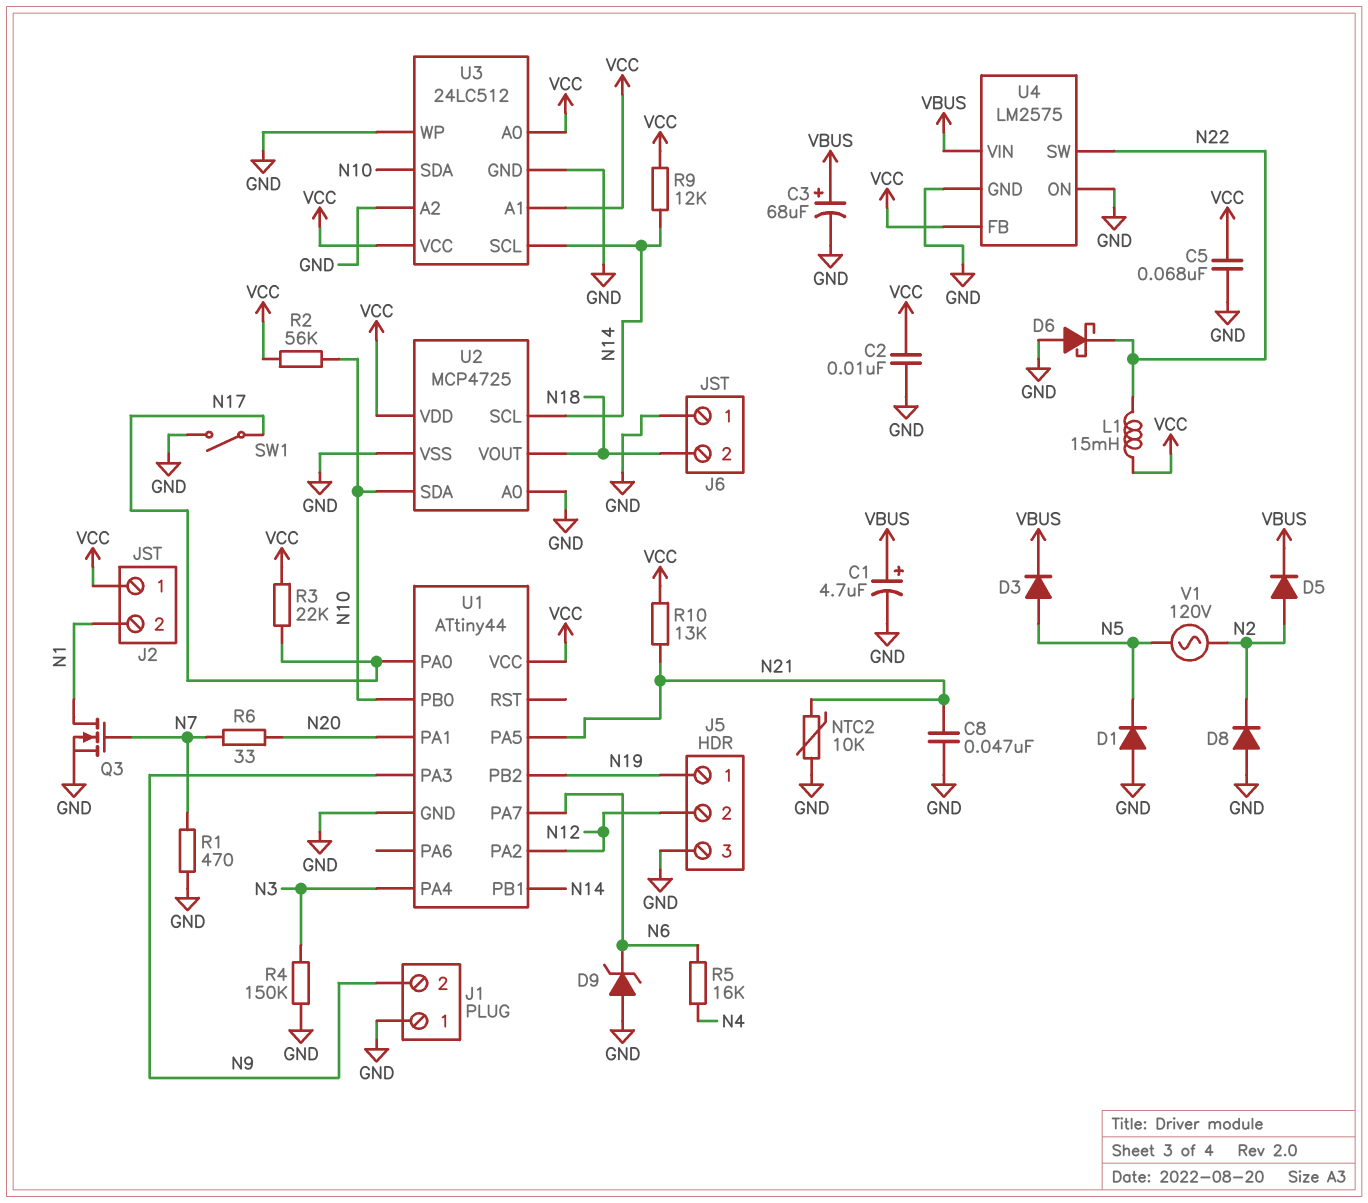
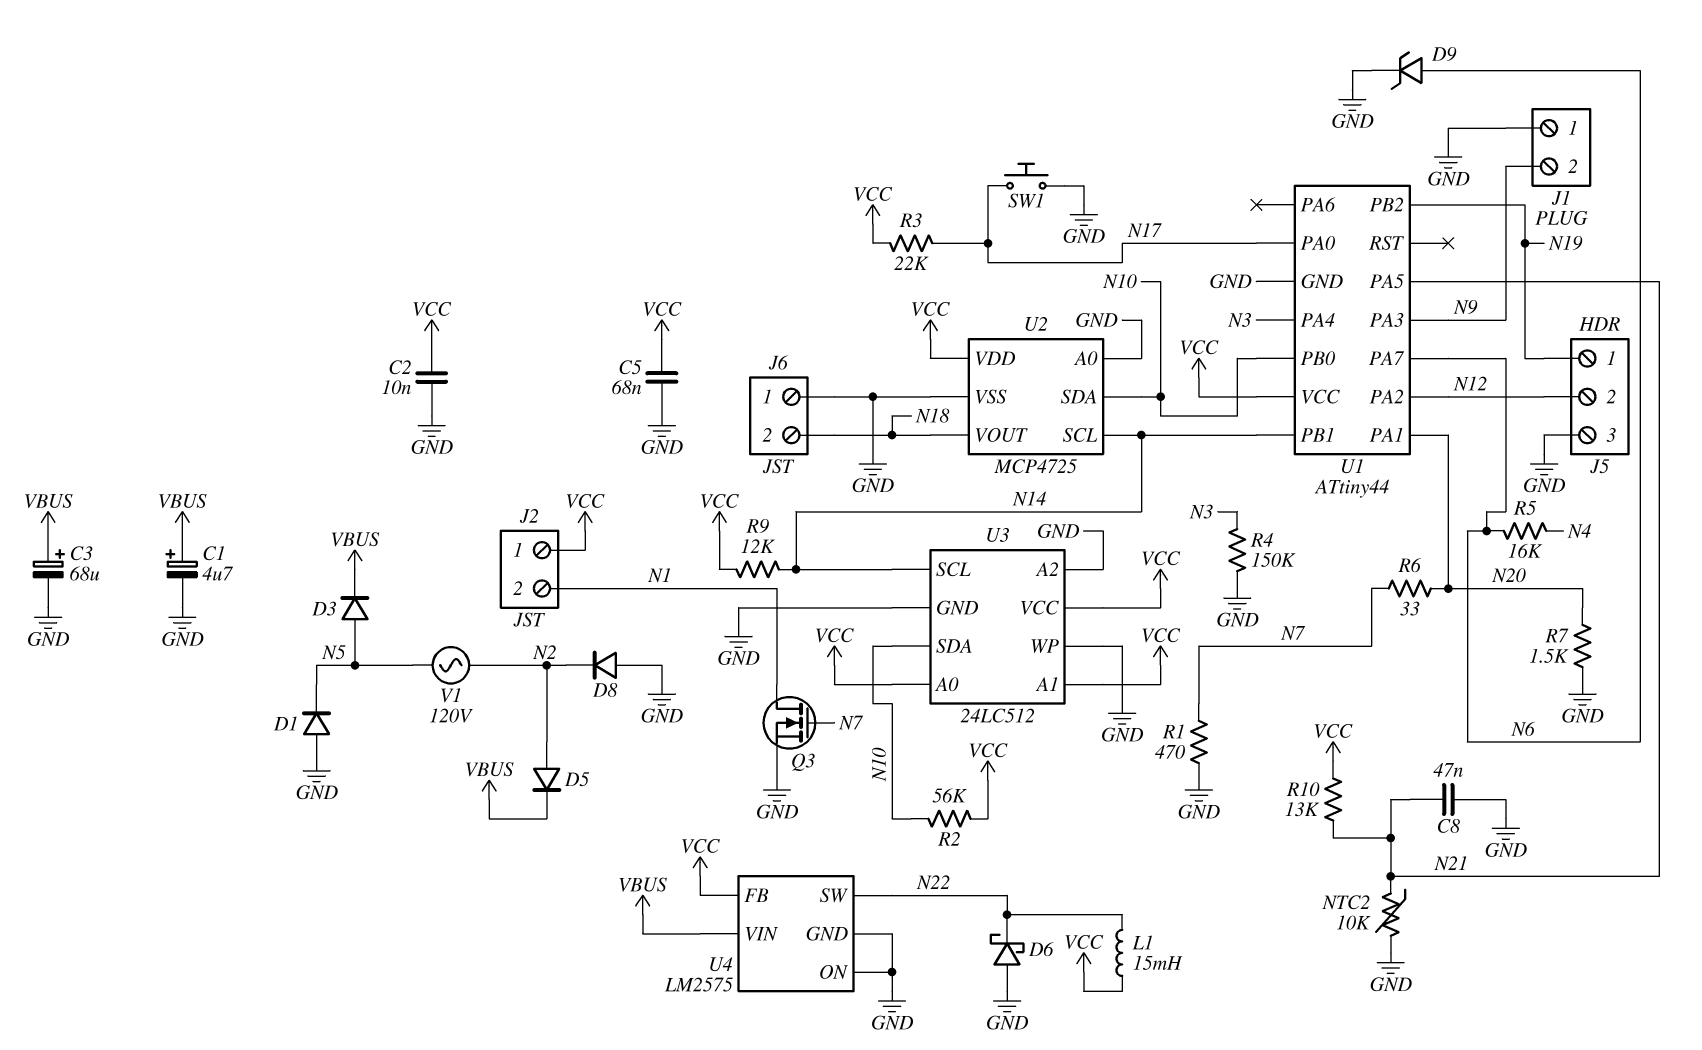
D9: zener (A GND, K N6) -> zener (A N6, K GND)
R7: none -> 1.5k (GND, N20)
SW1: switch (GND, N17) -> button (GND, N17)

